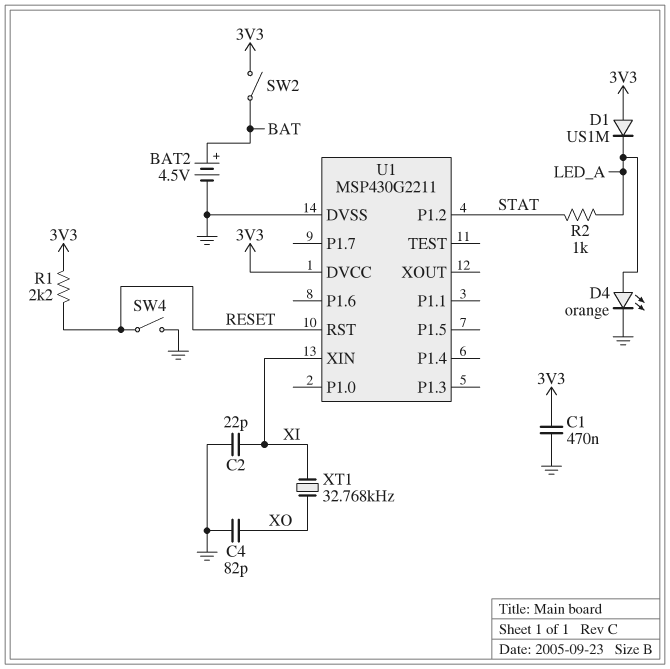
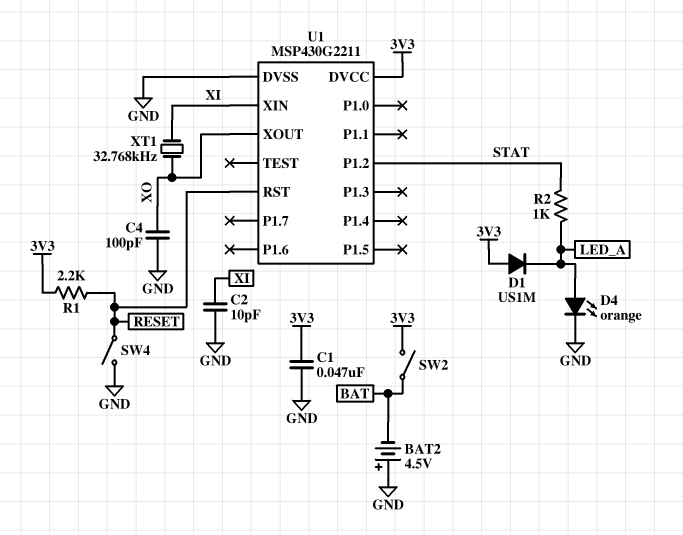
BAT2: 4.5V (plus BAT, minus GND) -> 4.5V (plus GND, minus BAT)
C1: 470nF (3V3, GND) -> 47nF (3V3, GND)
C2: 22pF (GND, XI) -> 10pF (GND, XI)
C4: 82pF (GND, XO) -> 100pF (GND, XO)
U1 pin XOUT: none -> XO

